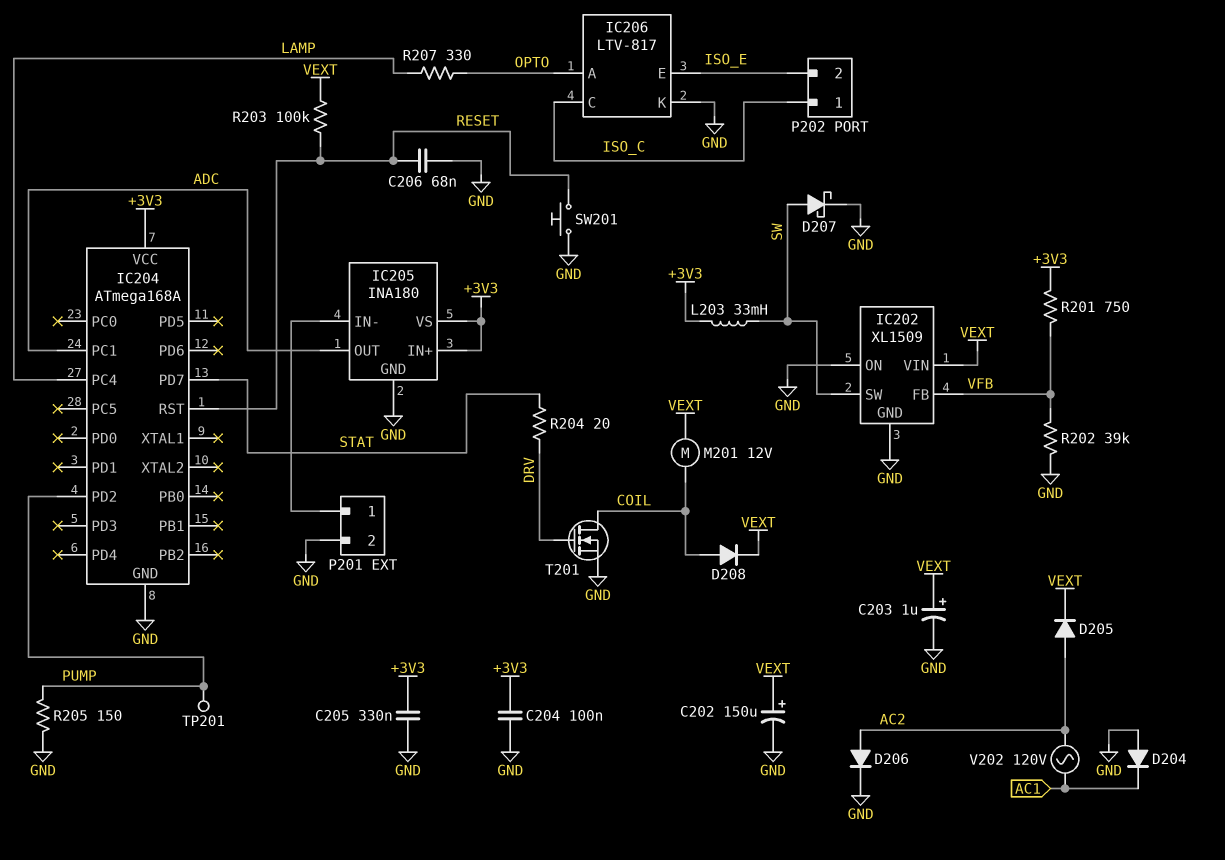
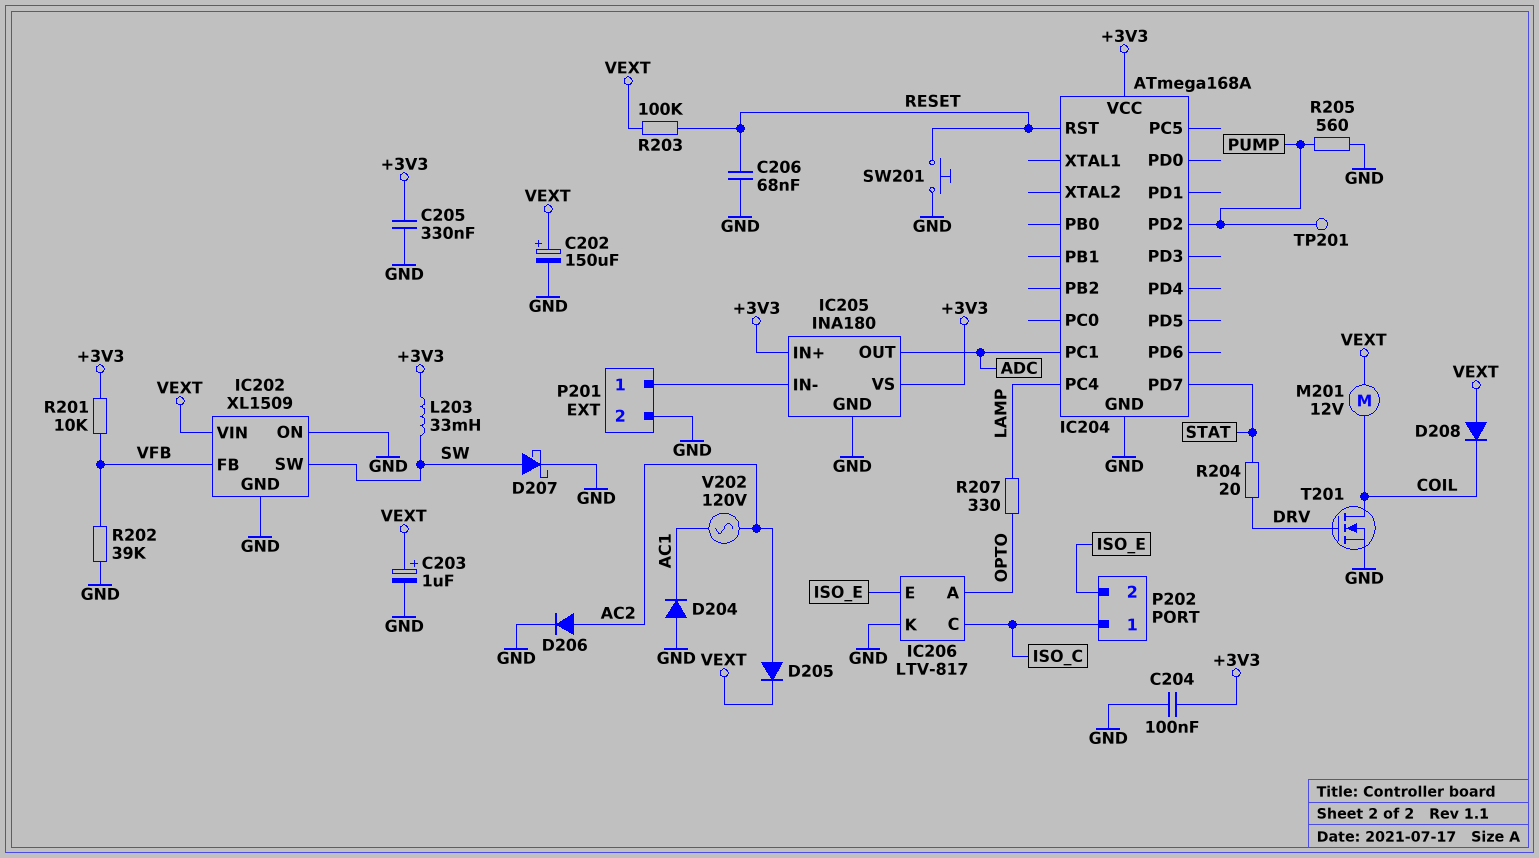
D208: diode (A COIL, K VEXT) -> diode (A VEXT, K COIL)
R201: 750 (+3V3, VFB) -> 10k (+3V3, VFB)
R205: 150 (GND, PUMP) -> 560 (GND, PUMP)

